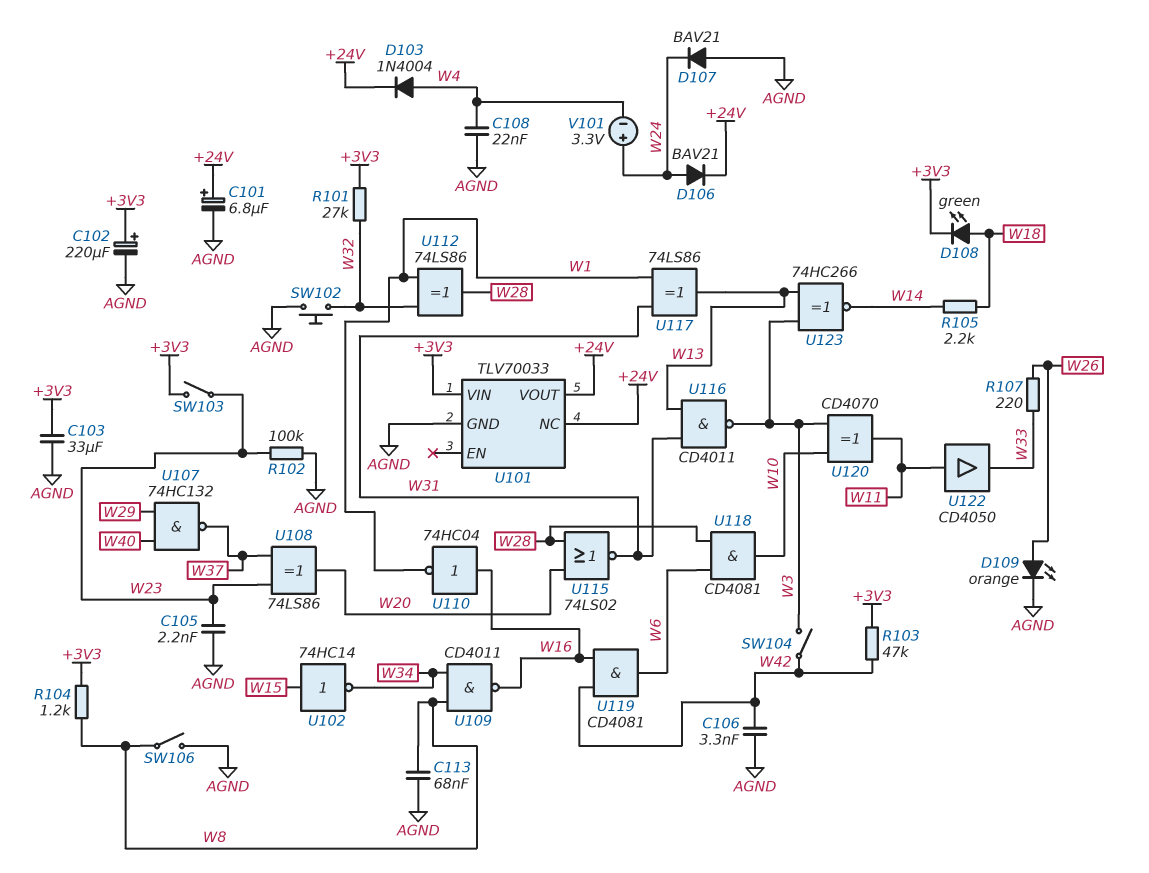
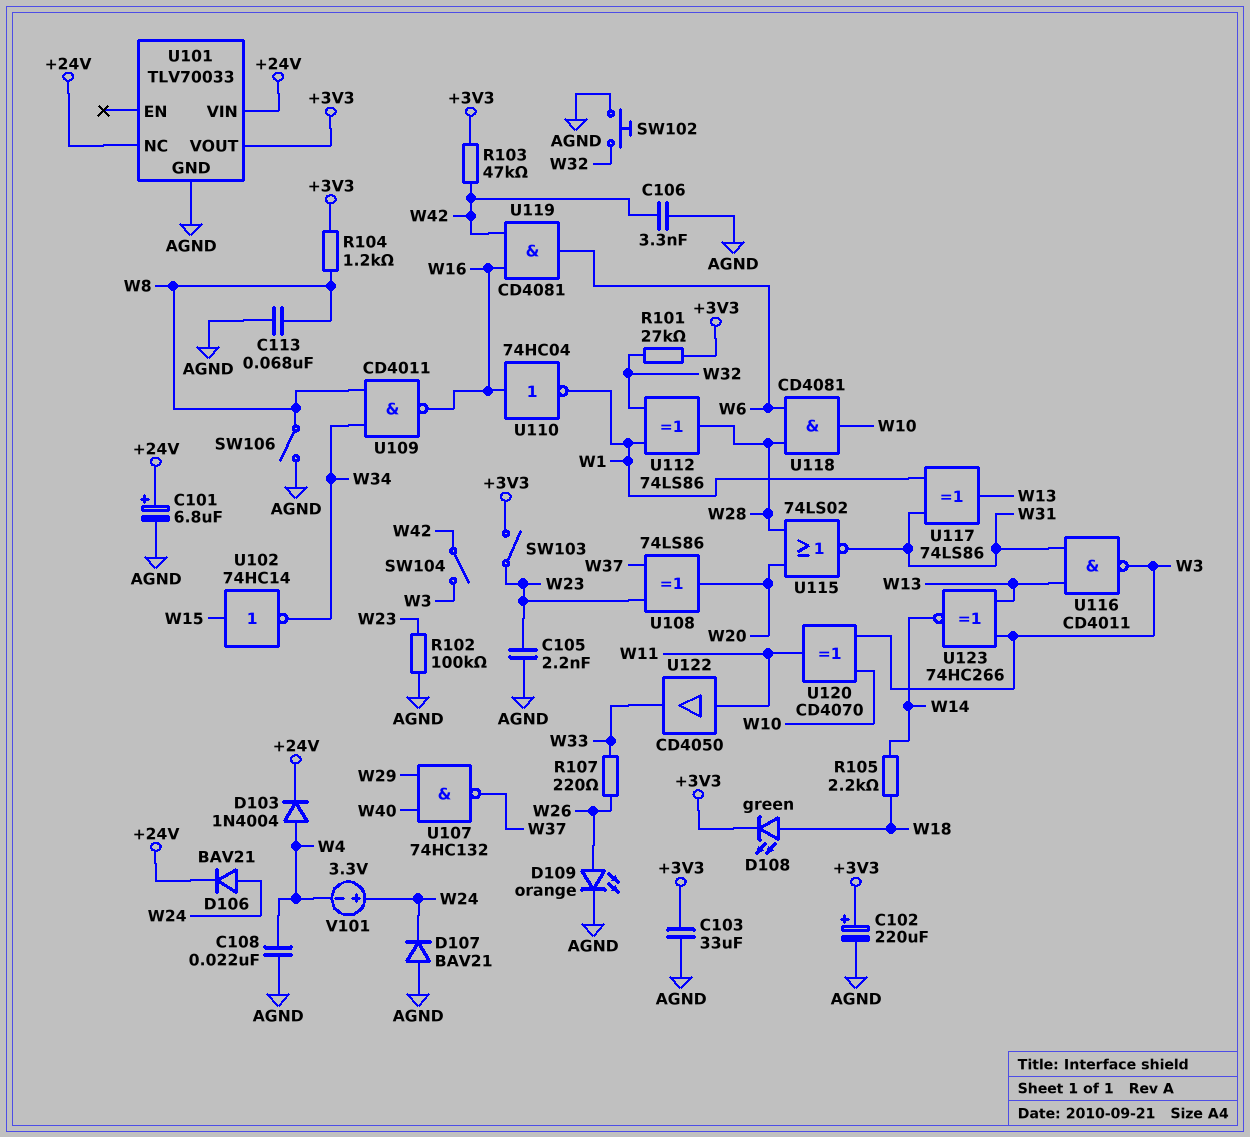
U101 pin VIN: +3V3 -> +24V
U101 pin VOUT: +24V -> +3V3

